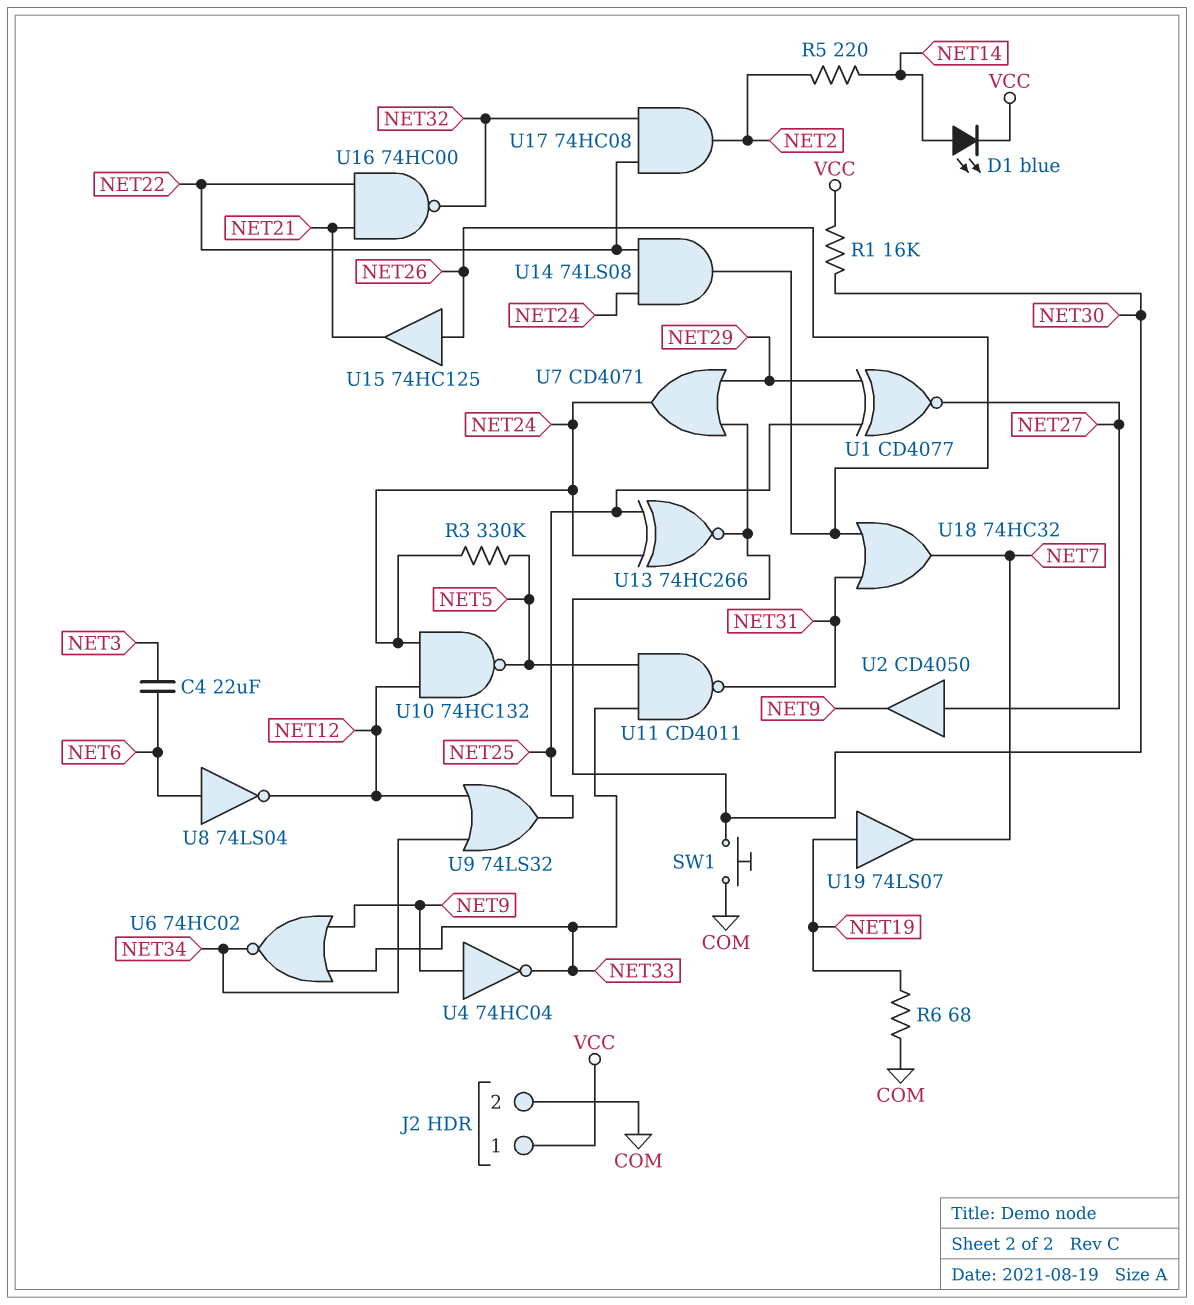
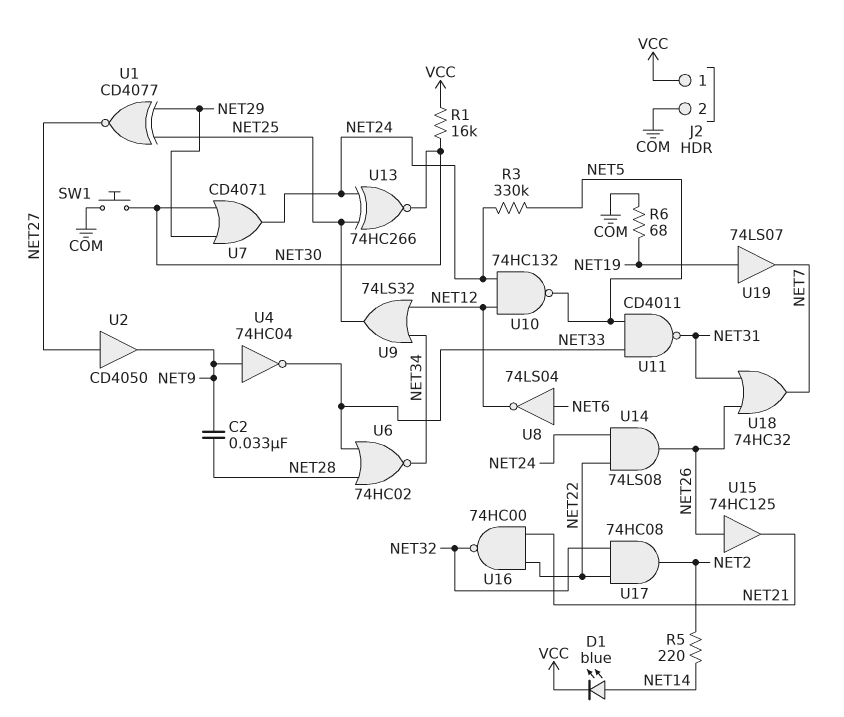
C2: none -> 33nF (NET9, NET28)
C4: 22uF (NET3, NET6) -> none
U6: NOR 74HC02 (in NET9, in NET33, out NET34) -> NOR 74HC02 (in NET28, in NET33, out NET34)

